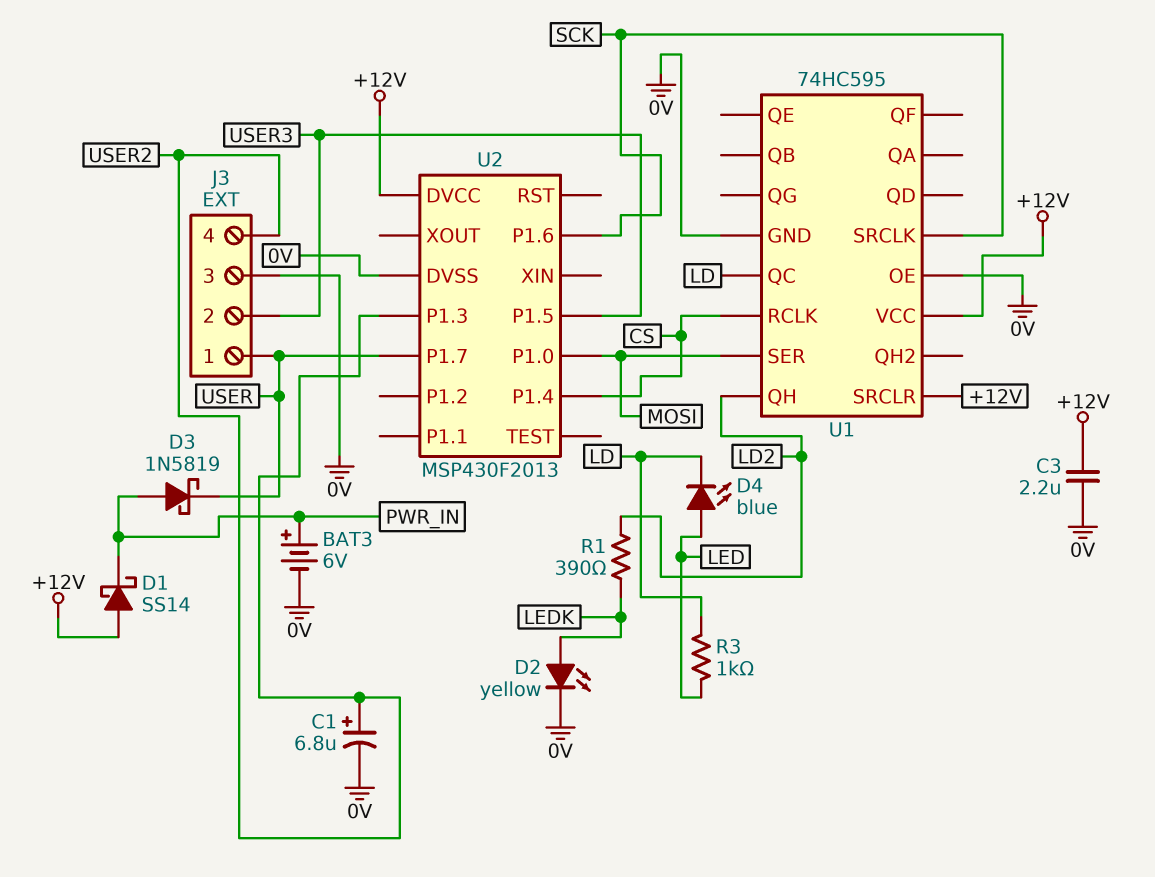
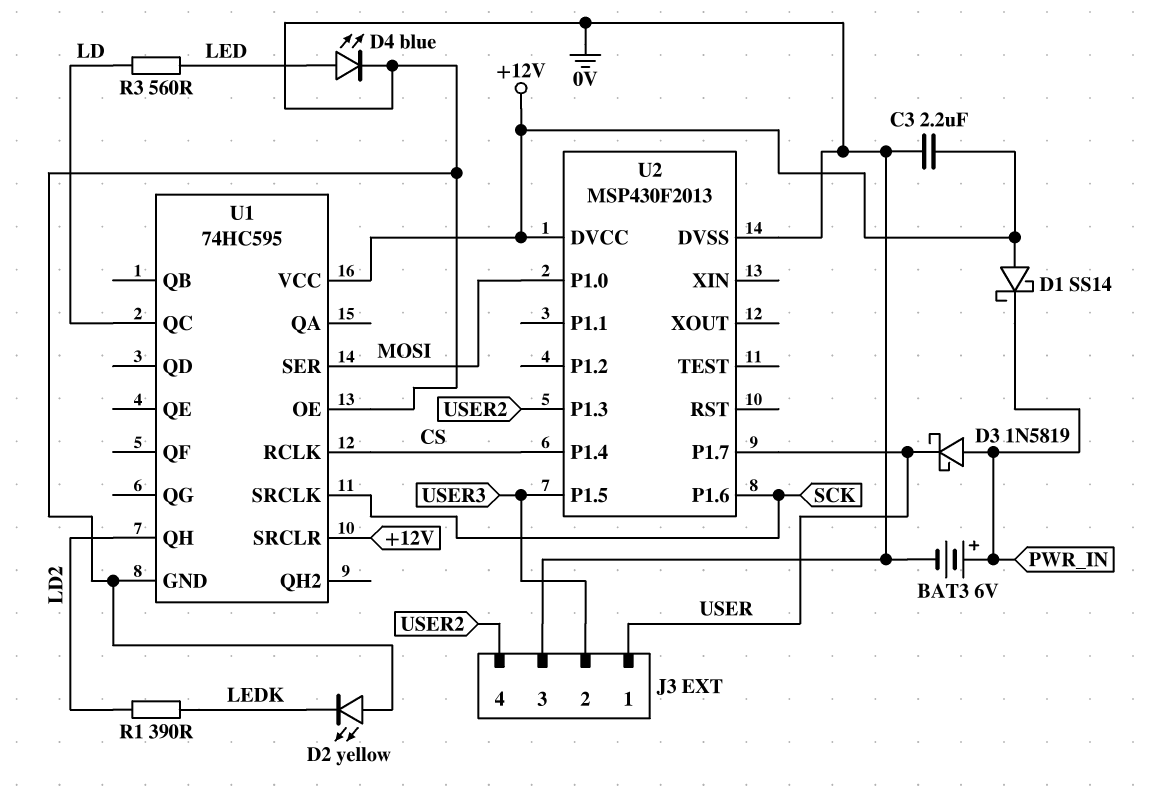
C1: 6.8uF (plus USER2, minus 0V) -> none
D2: LED yellow (A LEDK, K 0V) -> LED yellow (A 0V, K LEDK)
D4: LED blue (A LED, K LD) -> LED blue (A LED, K 0V)
R3: 1k (LD, LED) -> 560 (LD, LED)

